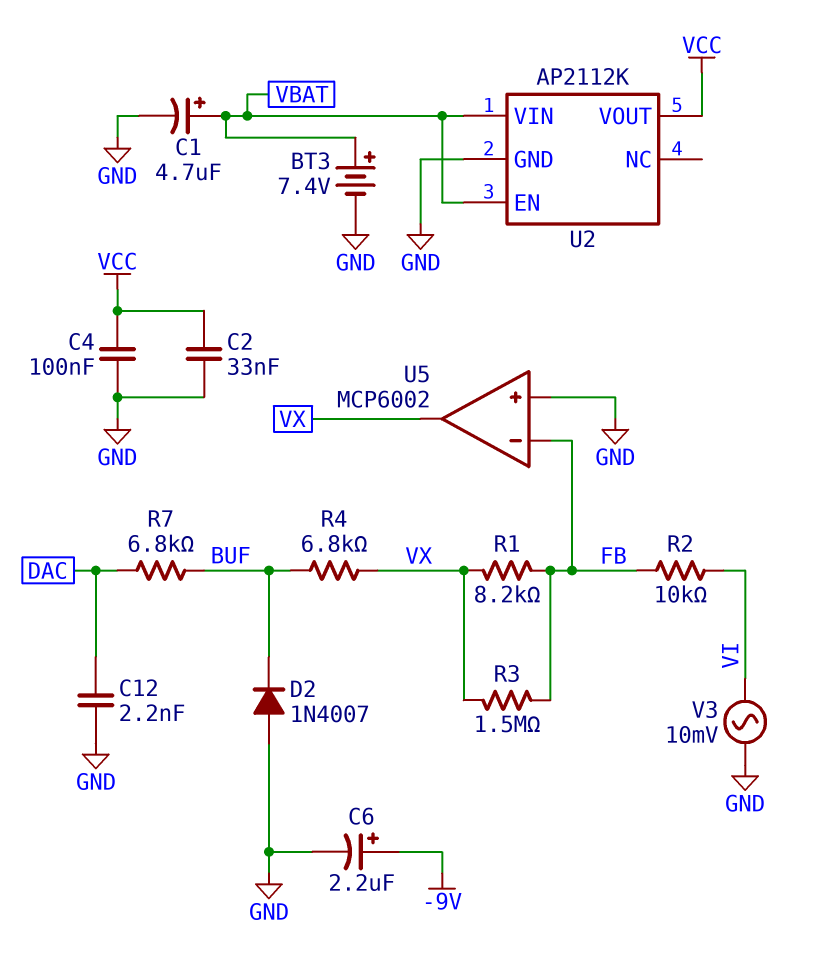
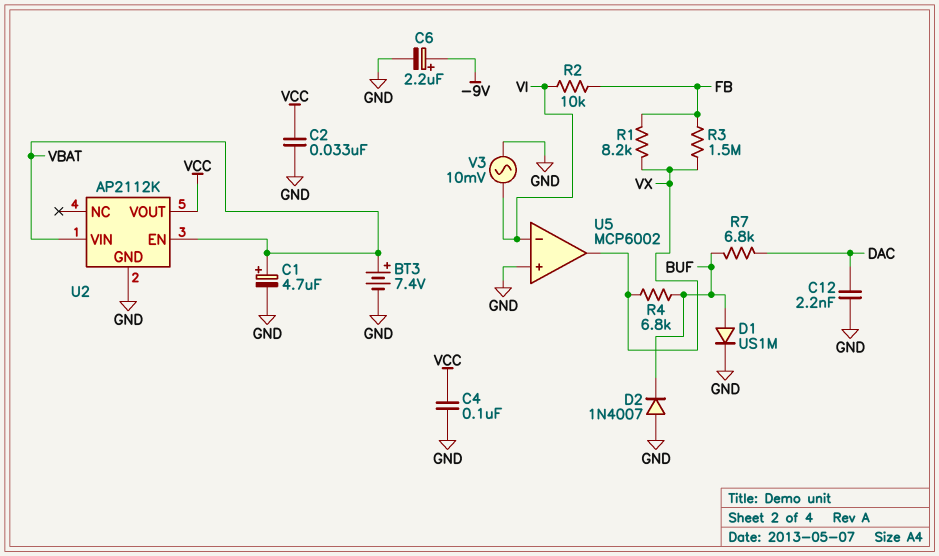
D1: none -> diode US1M (A BUF, K GND)
U5 pin in-: FB -> VI

